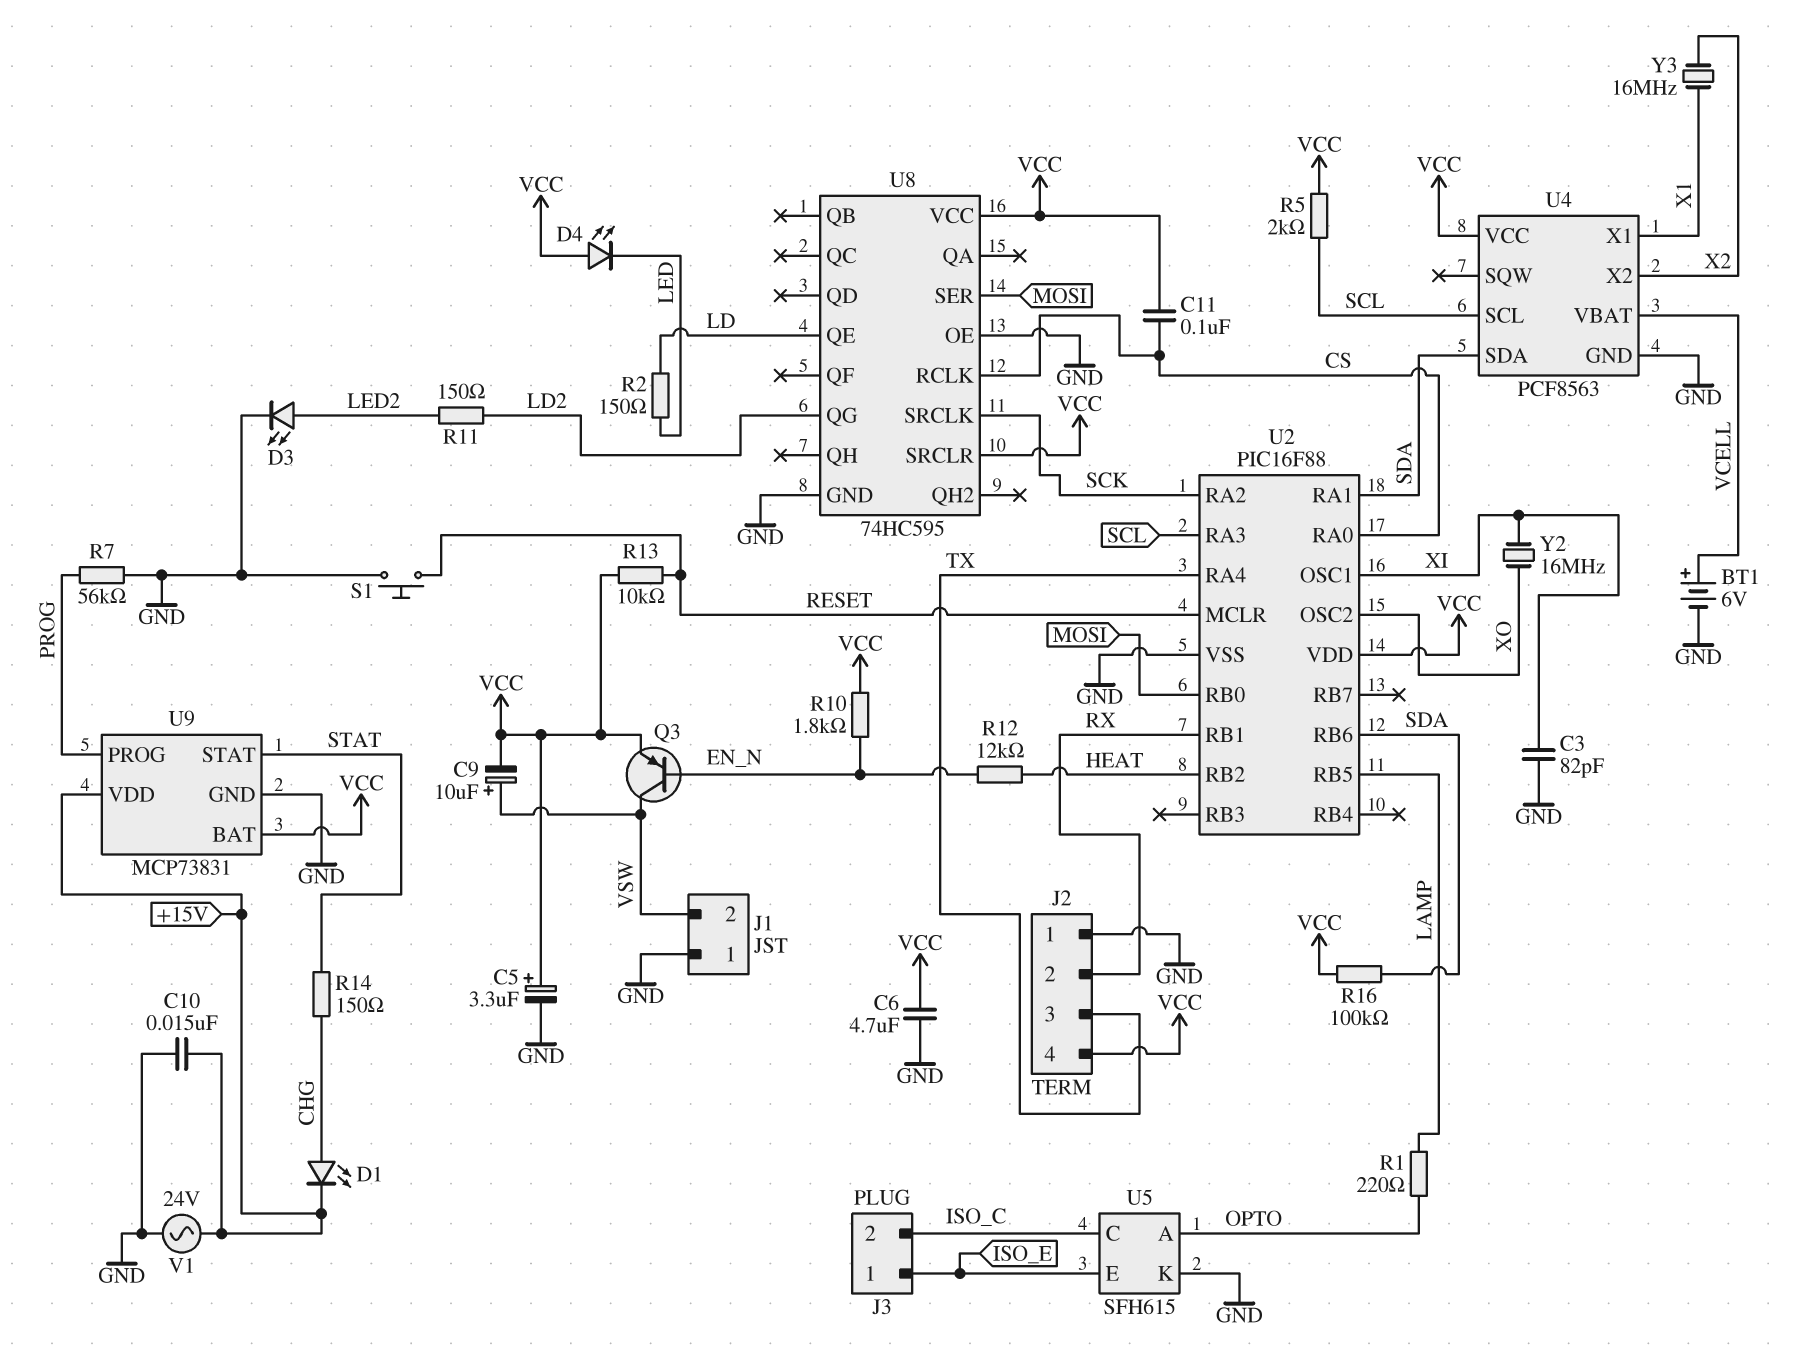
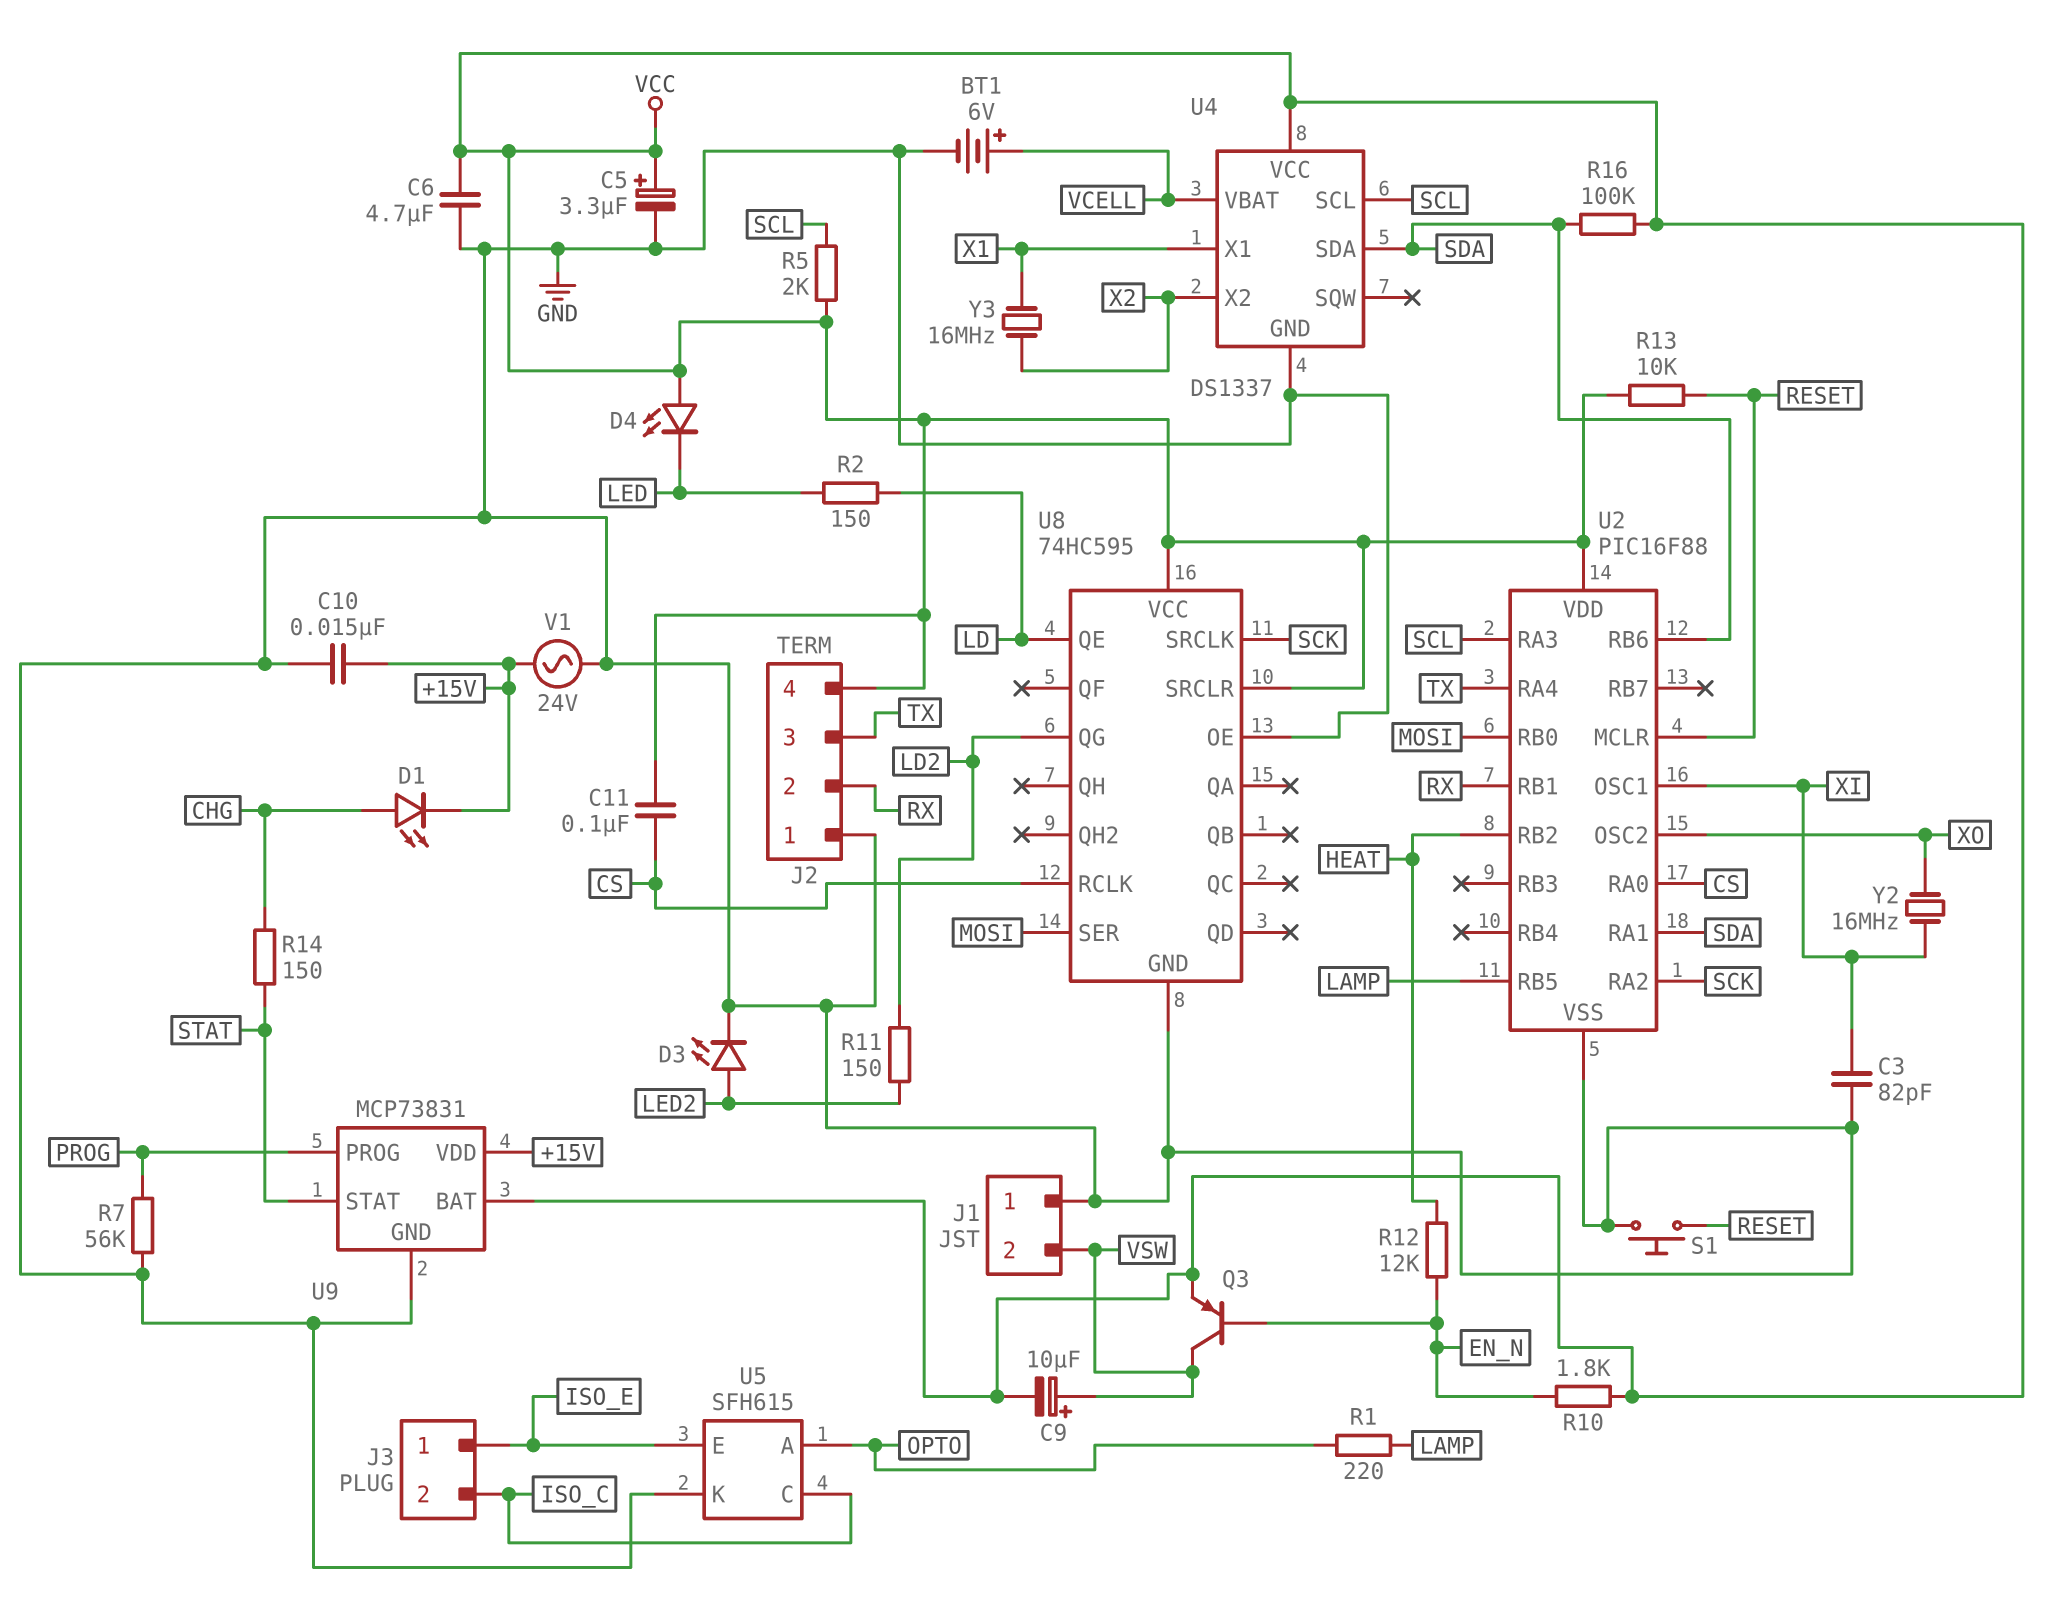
U4: PCF8563 -> DS1337

